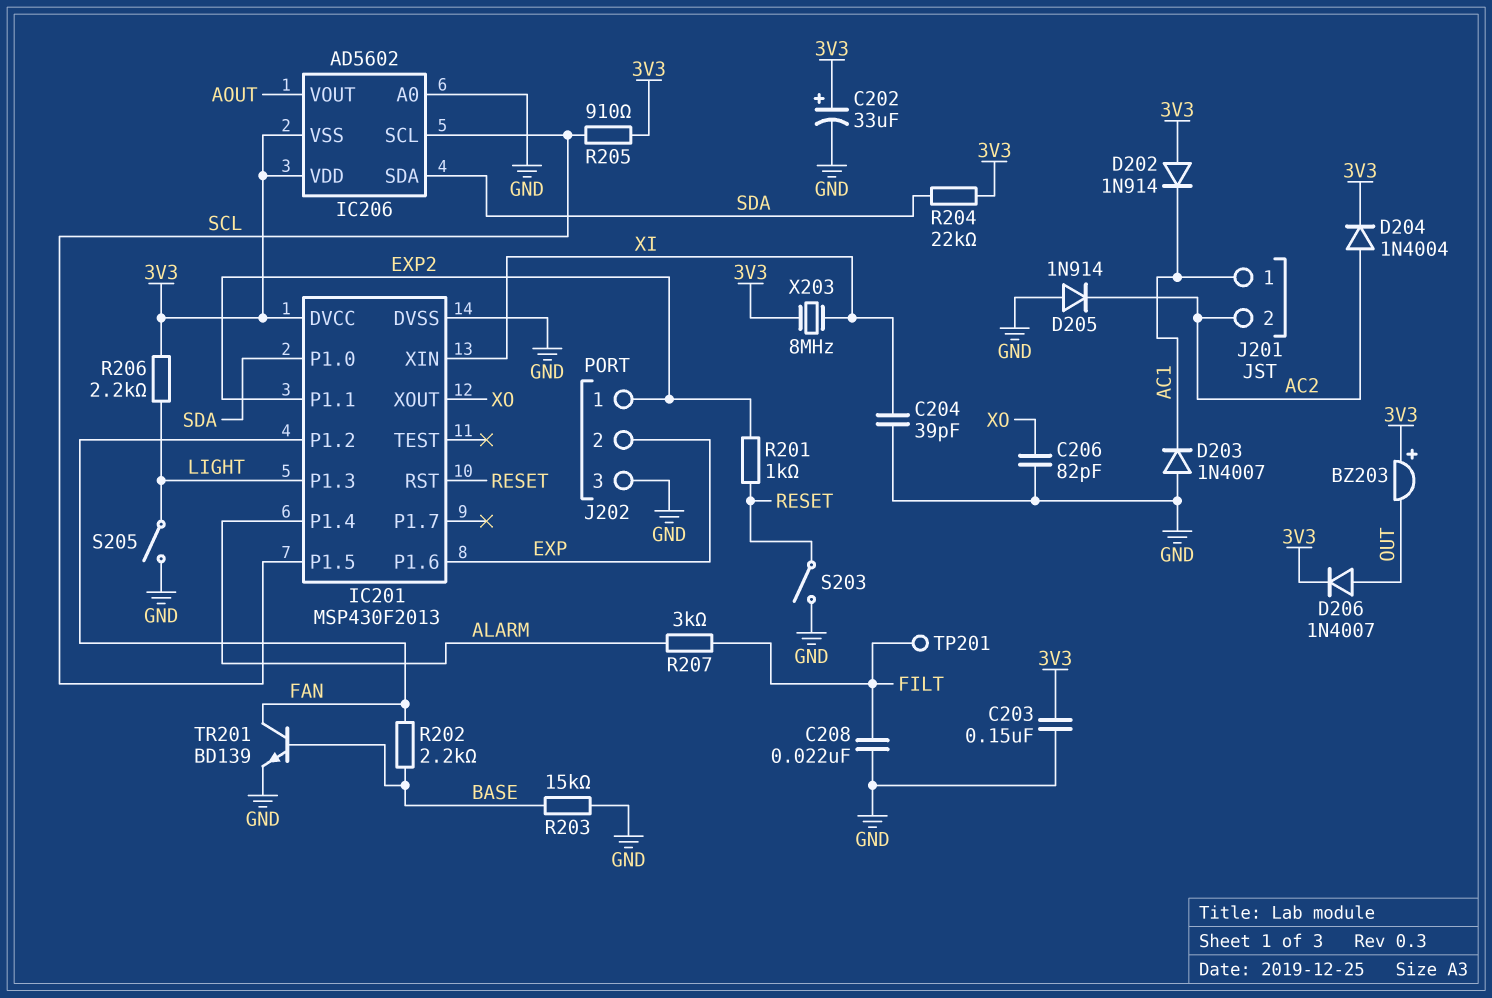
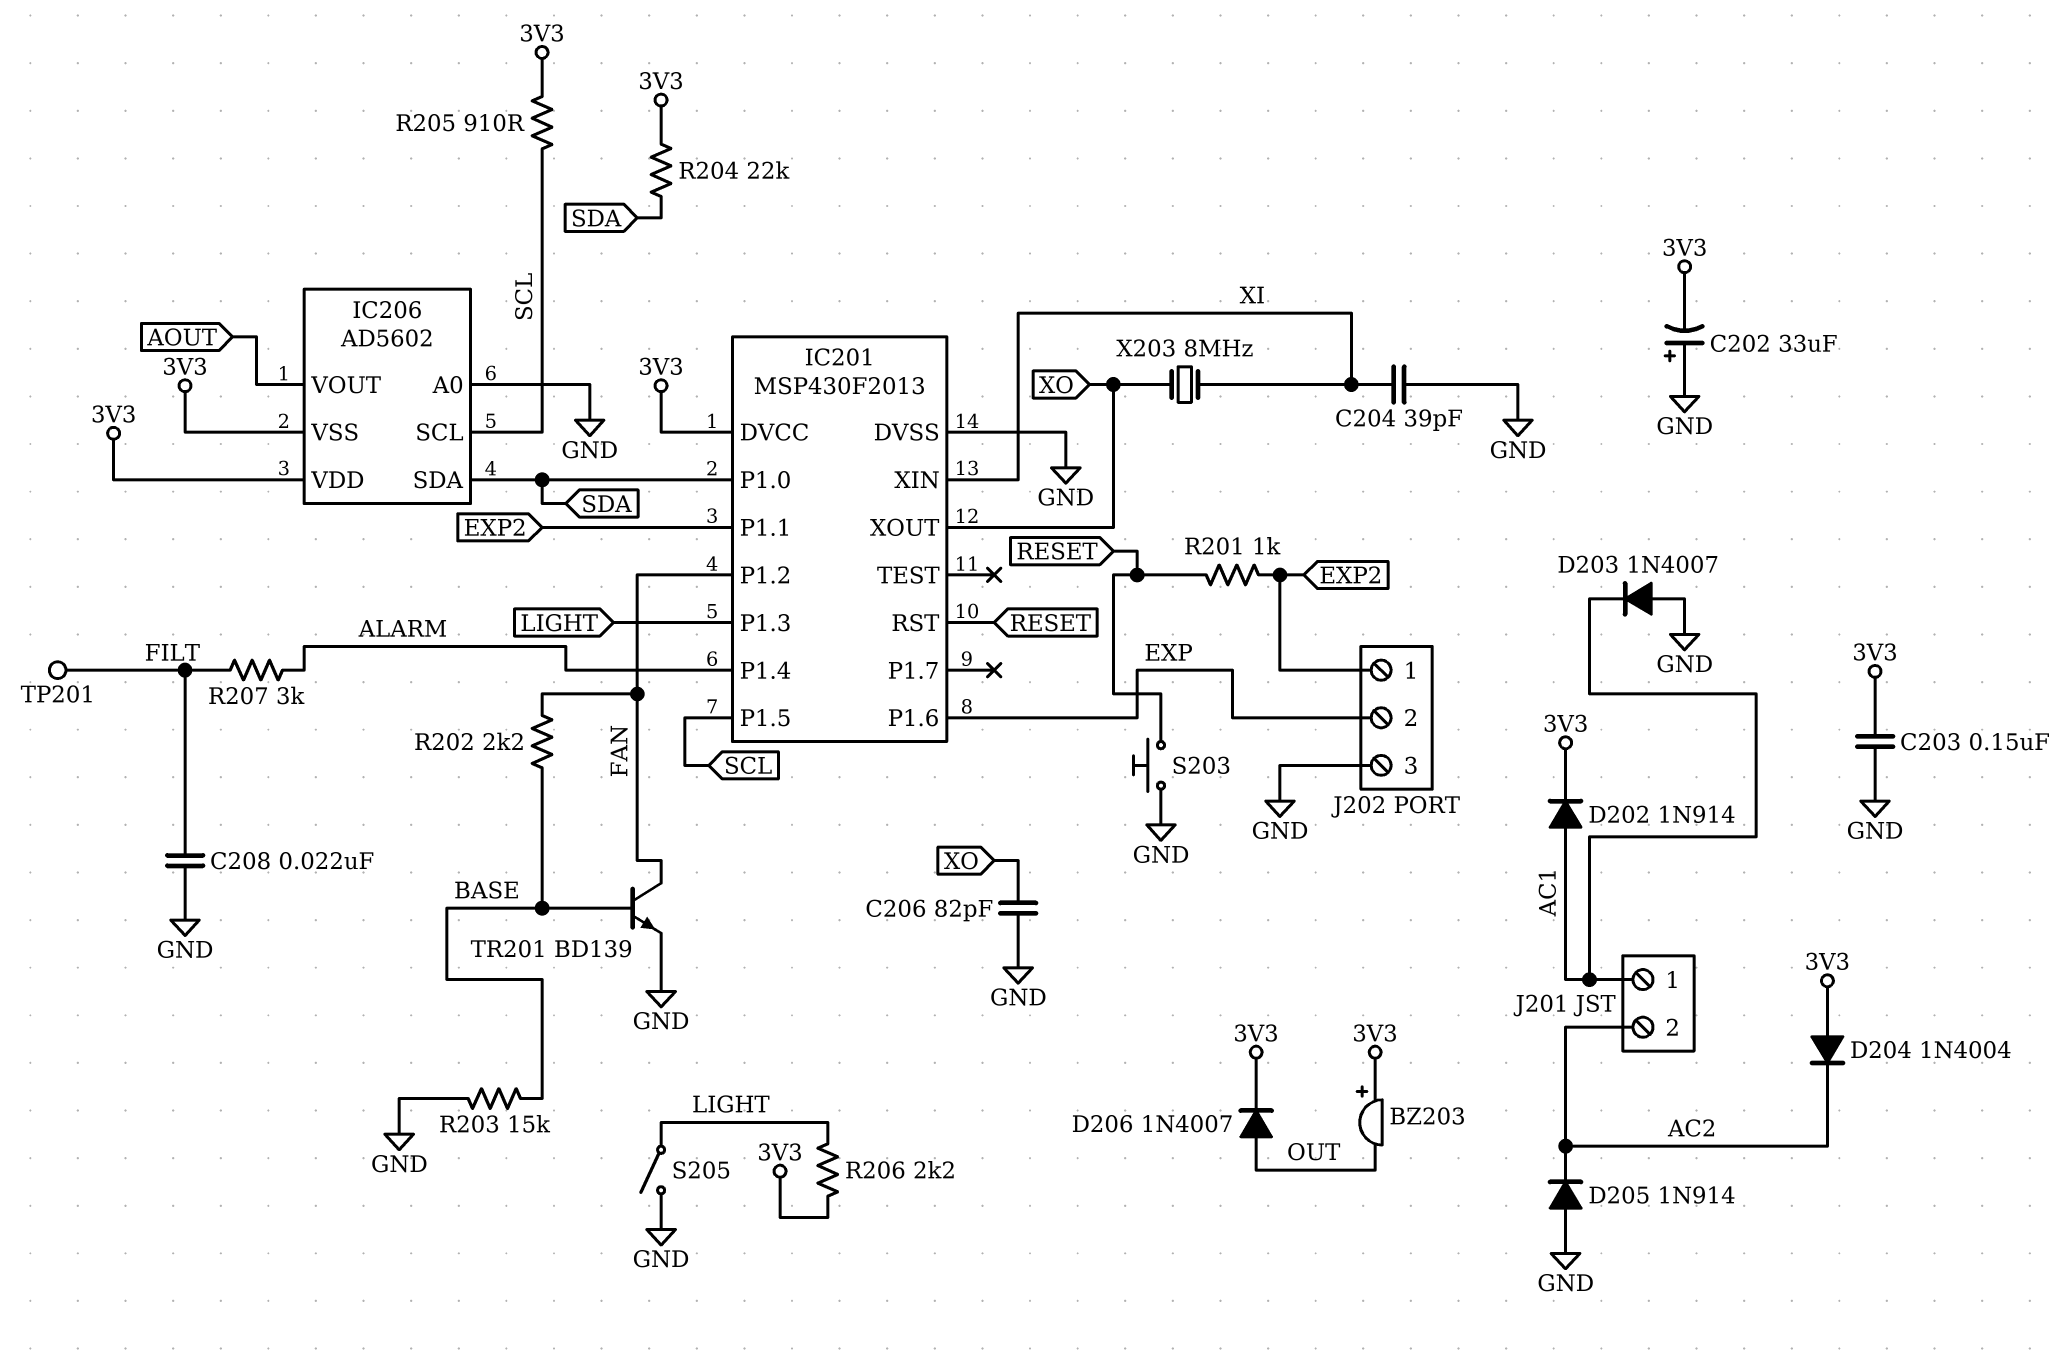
C202: 33uF (plus 3V3, minus GND) -> 33uF (plus GND, minus 3V3)
D202: diode 1N914 (A 3V3, K AC1) -> diode 1N914 (A AC1, K 3V3)
D204: diode 1N4004 (A AC2, K 3V3) -> diode 1N4004 (A 3V3, K AC2)
S203: switch (GND, RESET) -> button (GND, RESET)
X203: 8MHz (3V3, XI) -> 8MHz (XI, XO)

